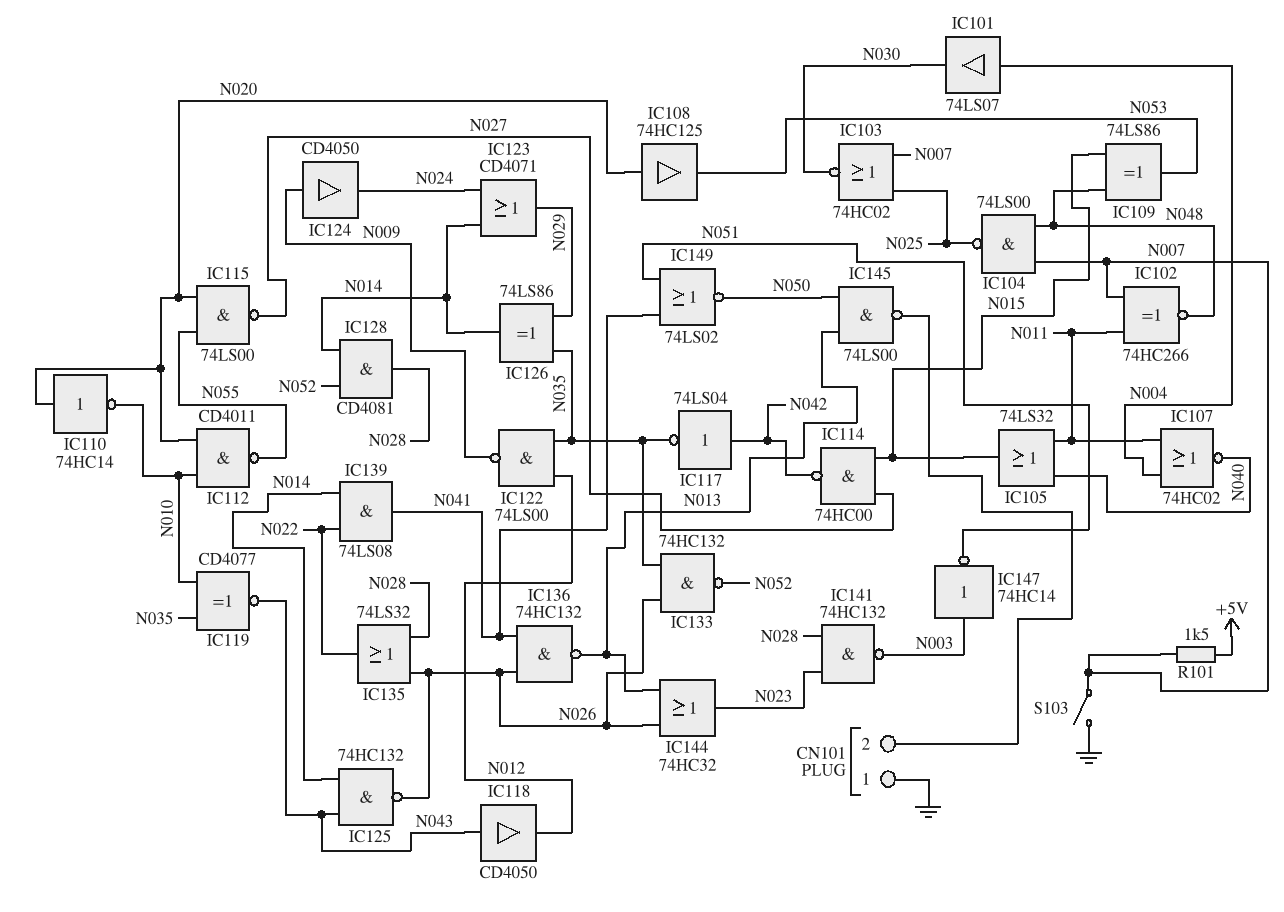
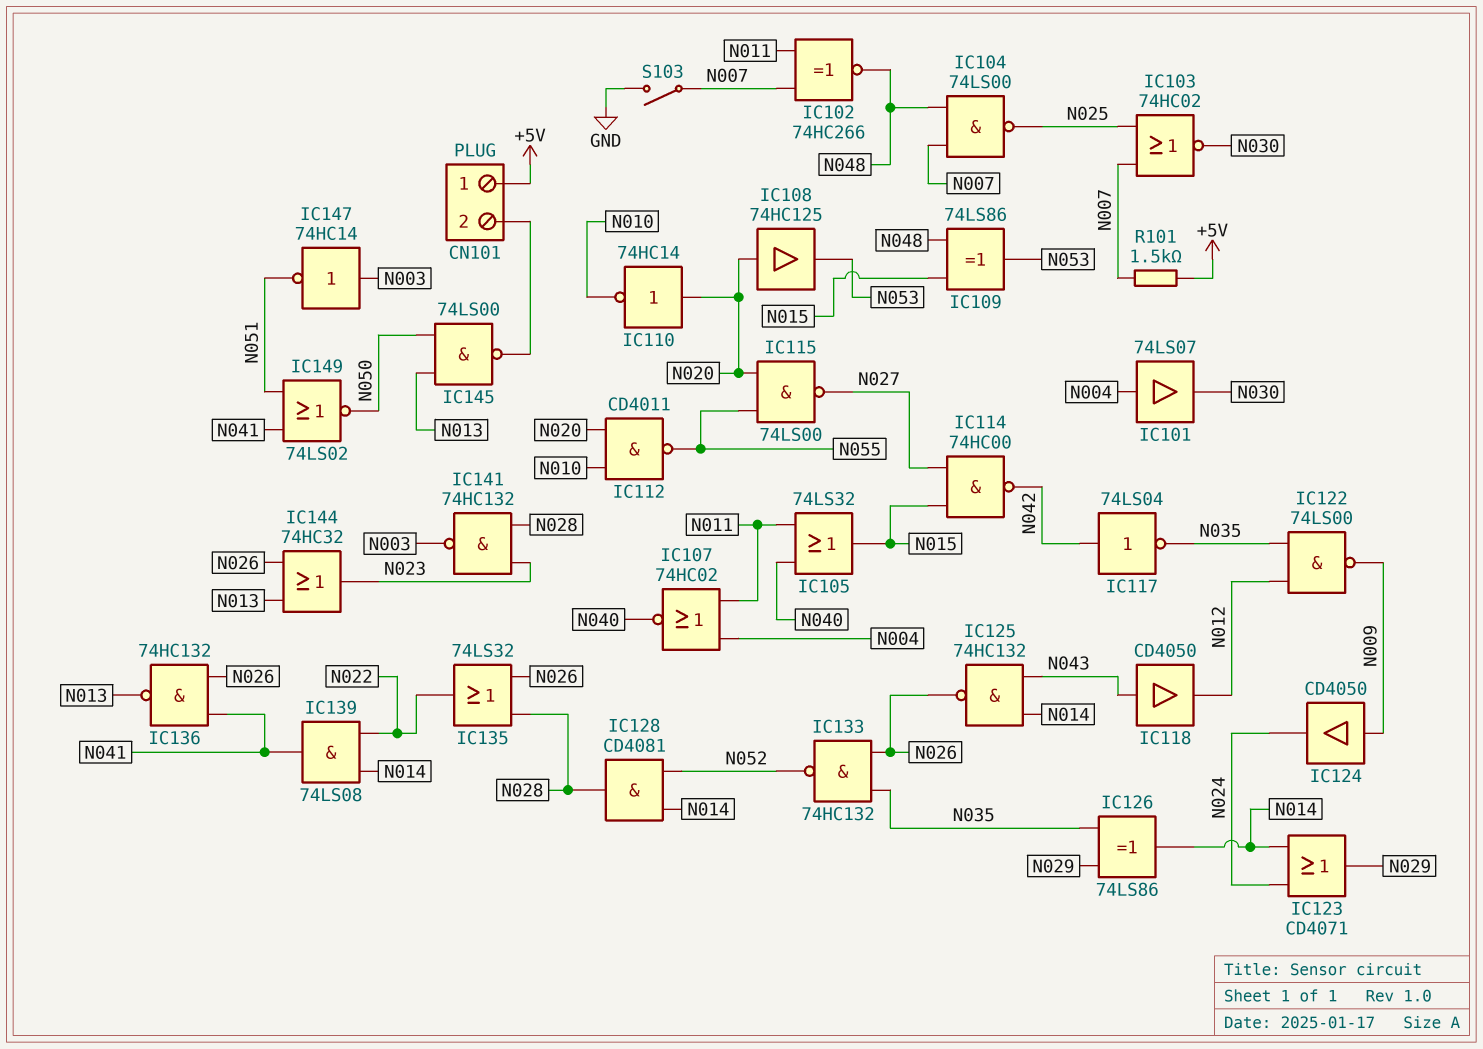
CN101 pin 1: GND -> +5V
IC119: XNOR CD4077 (in N010, in N035, out N043) -> none

